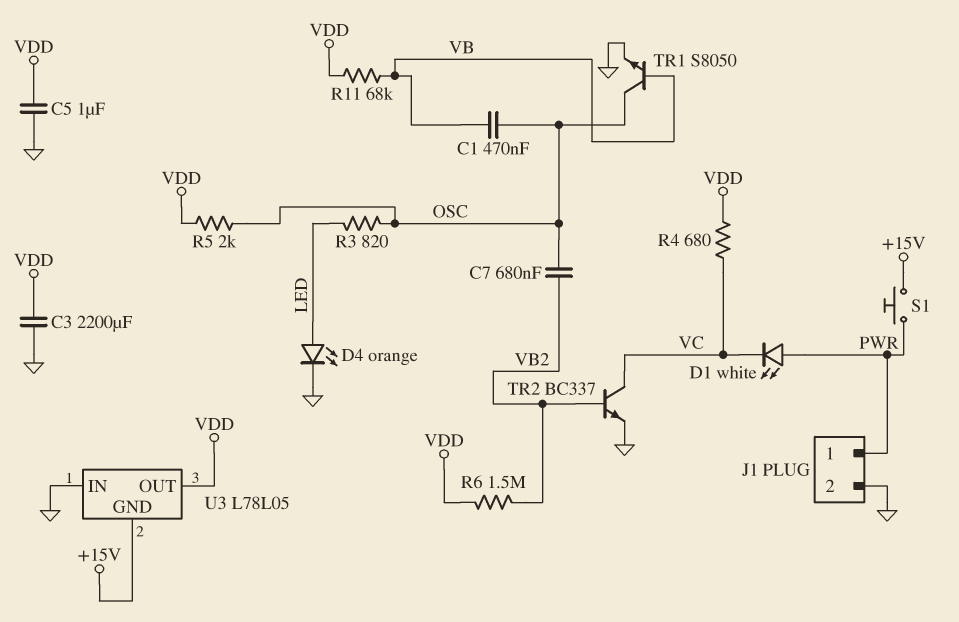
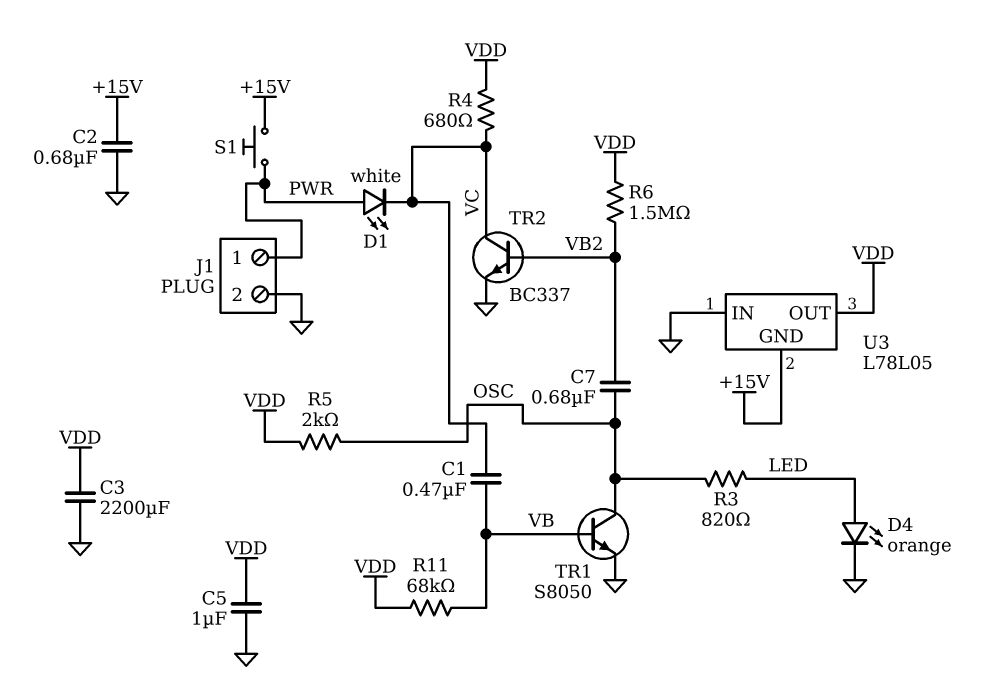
C1: 470nF (OSC, VB) -> 470nF (VB, VC)
C2: none -> 680nF (+15V, GND)

